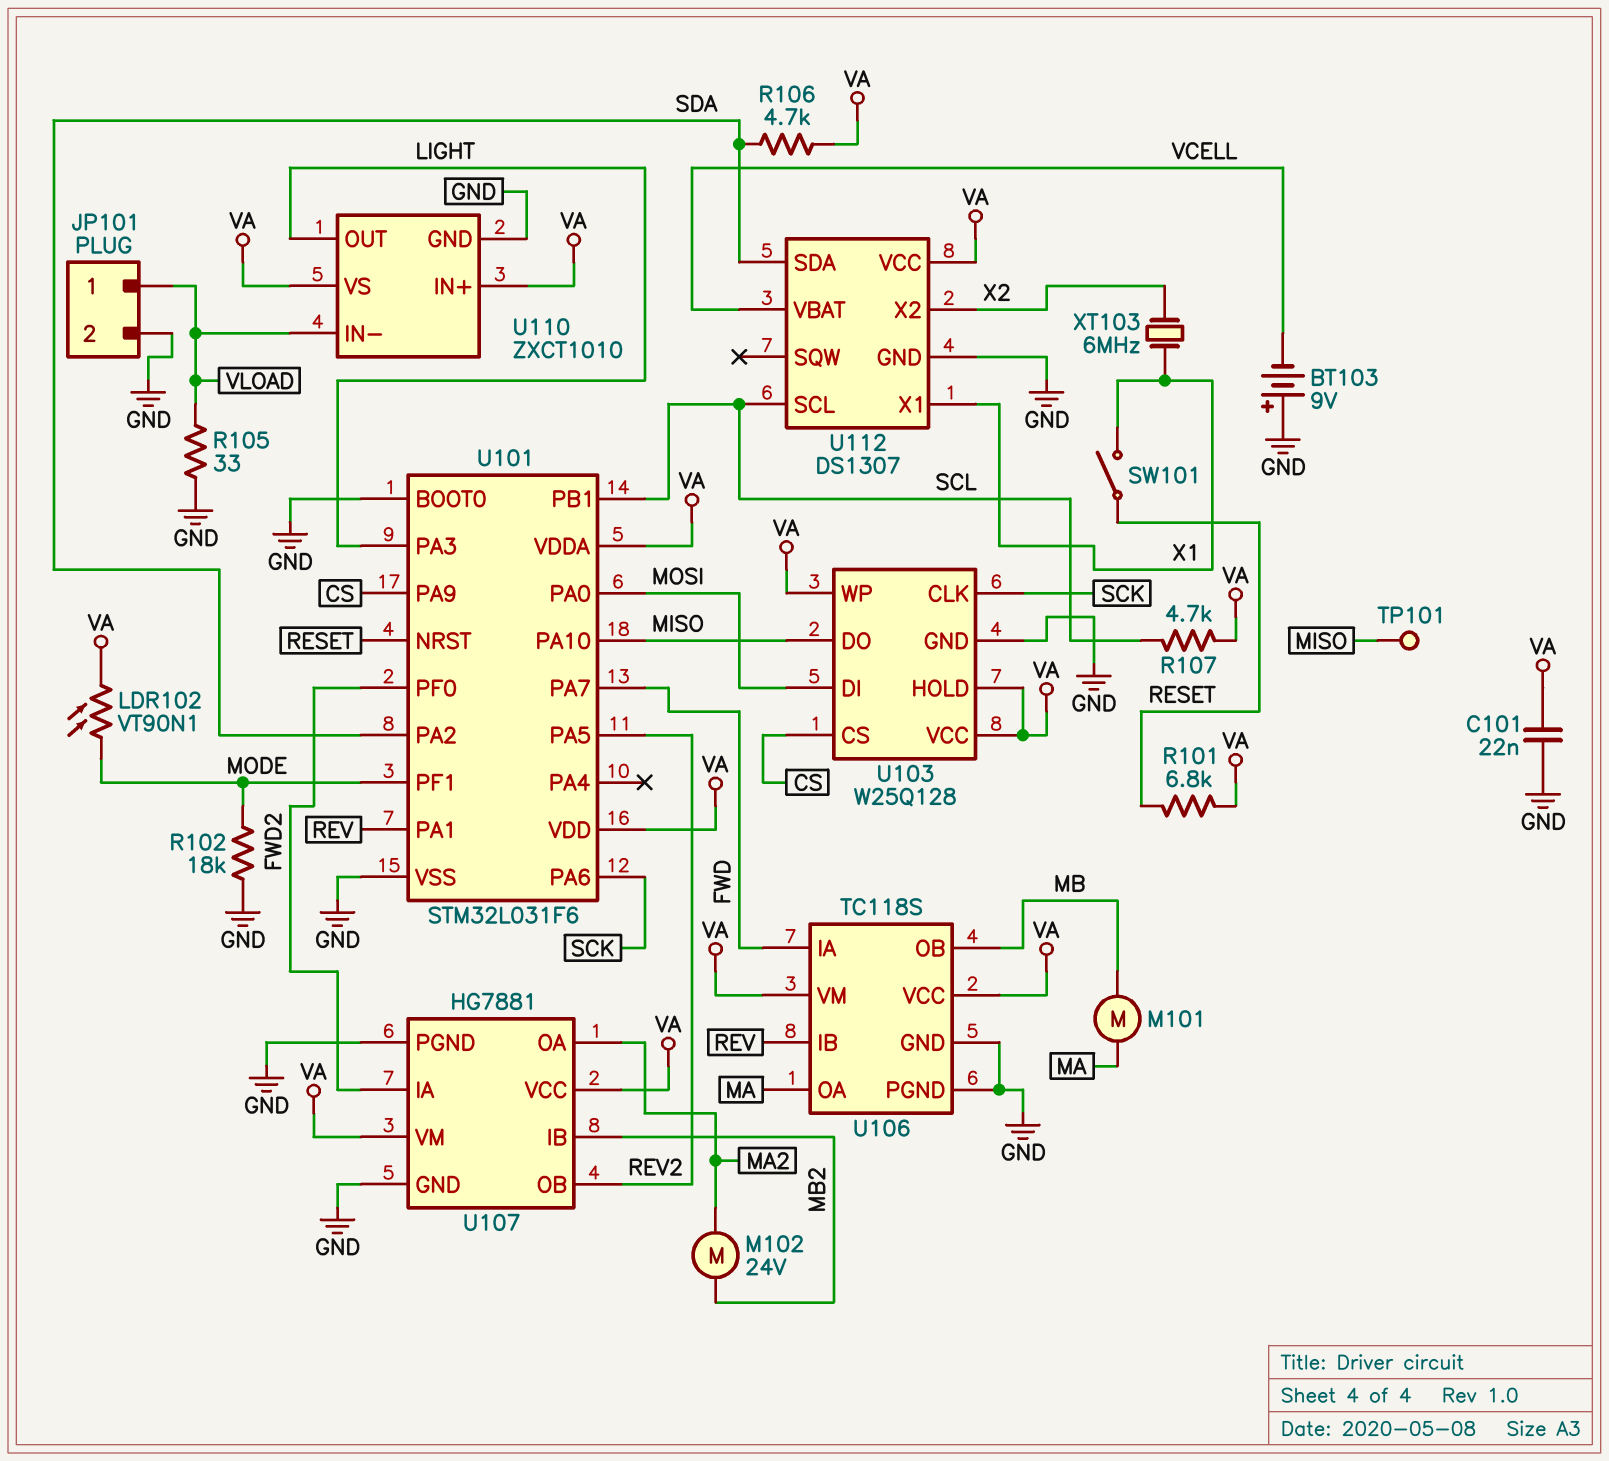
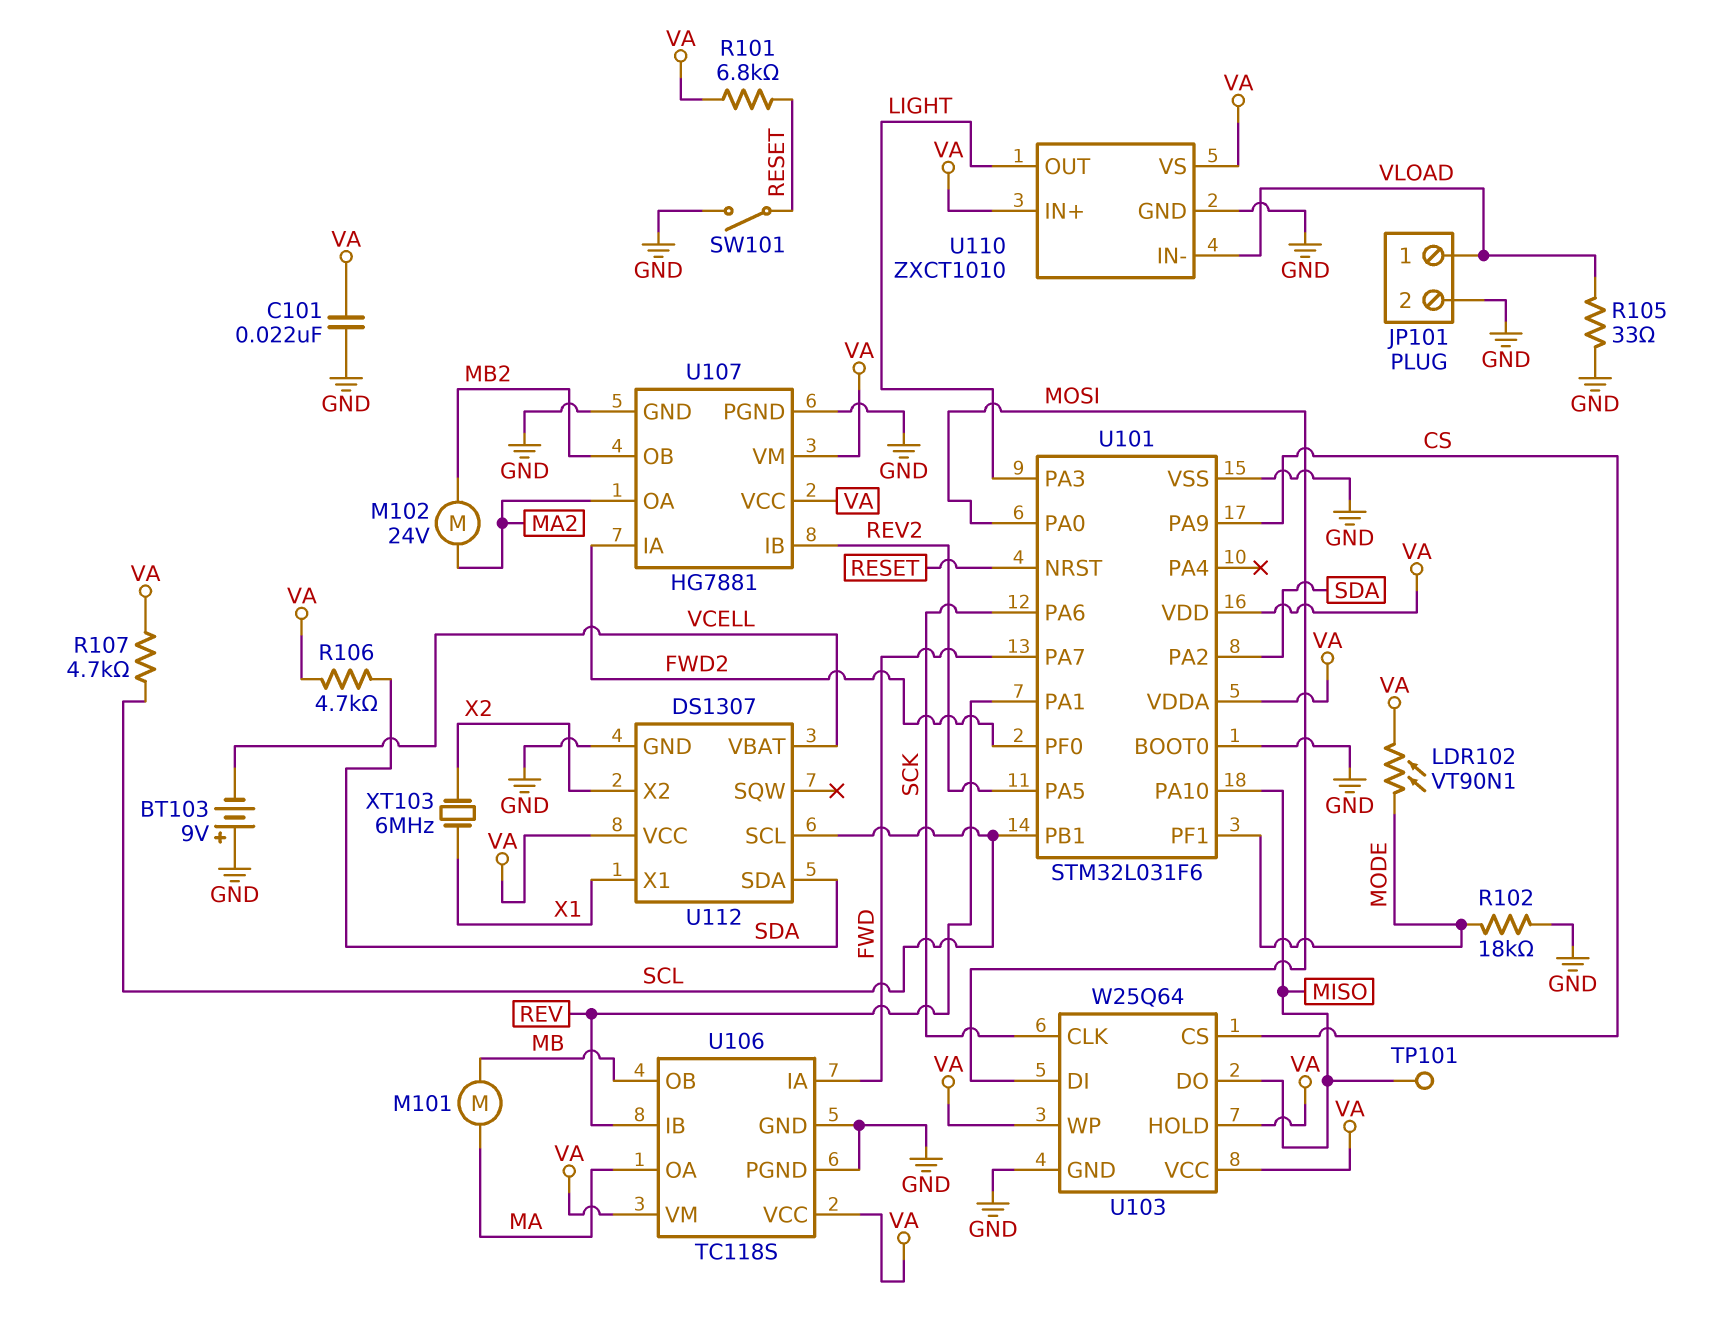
SW101: switch (RESET, X1) -> switch (GND, RESET)
U103: W25Q128 -> W25Q64
U107 pin IB: MB2 -> REV2
U107 pin OB: REV2 -> MB2

